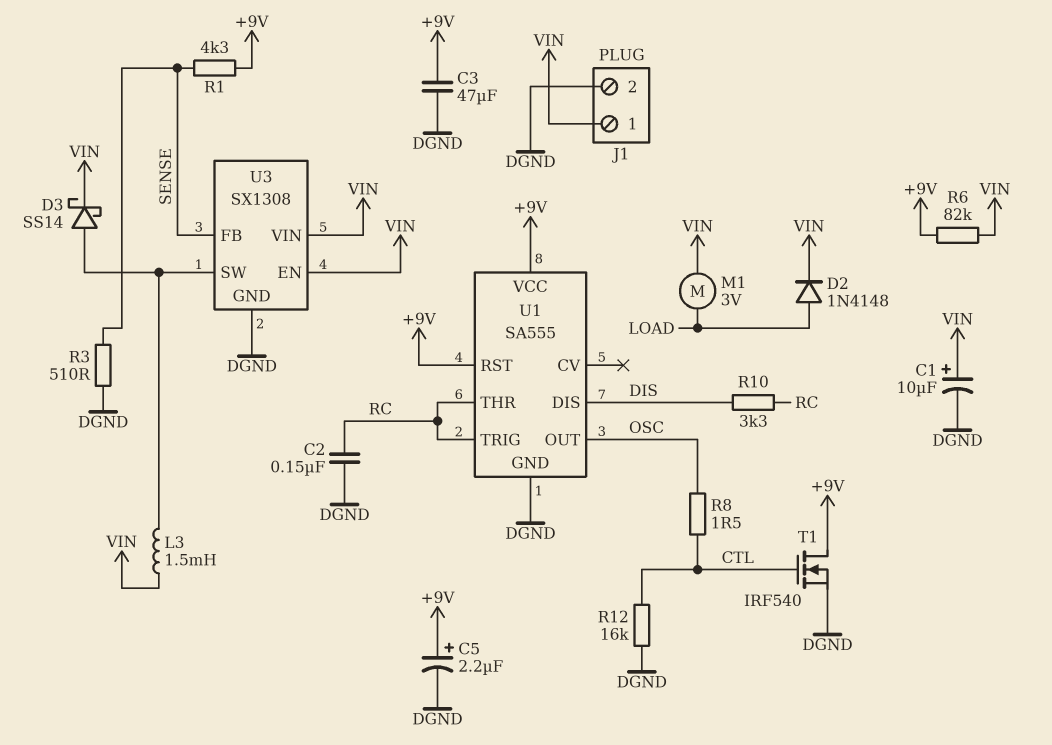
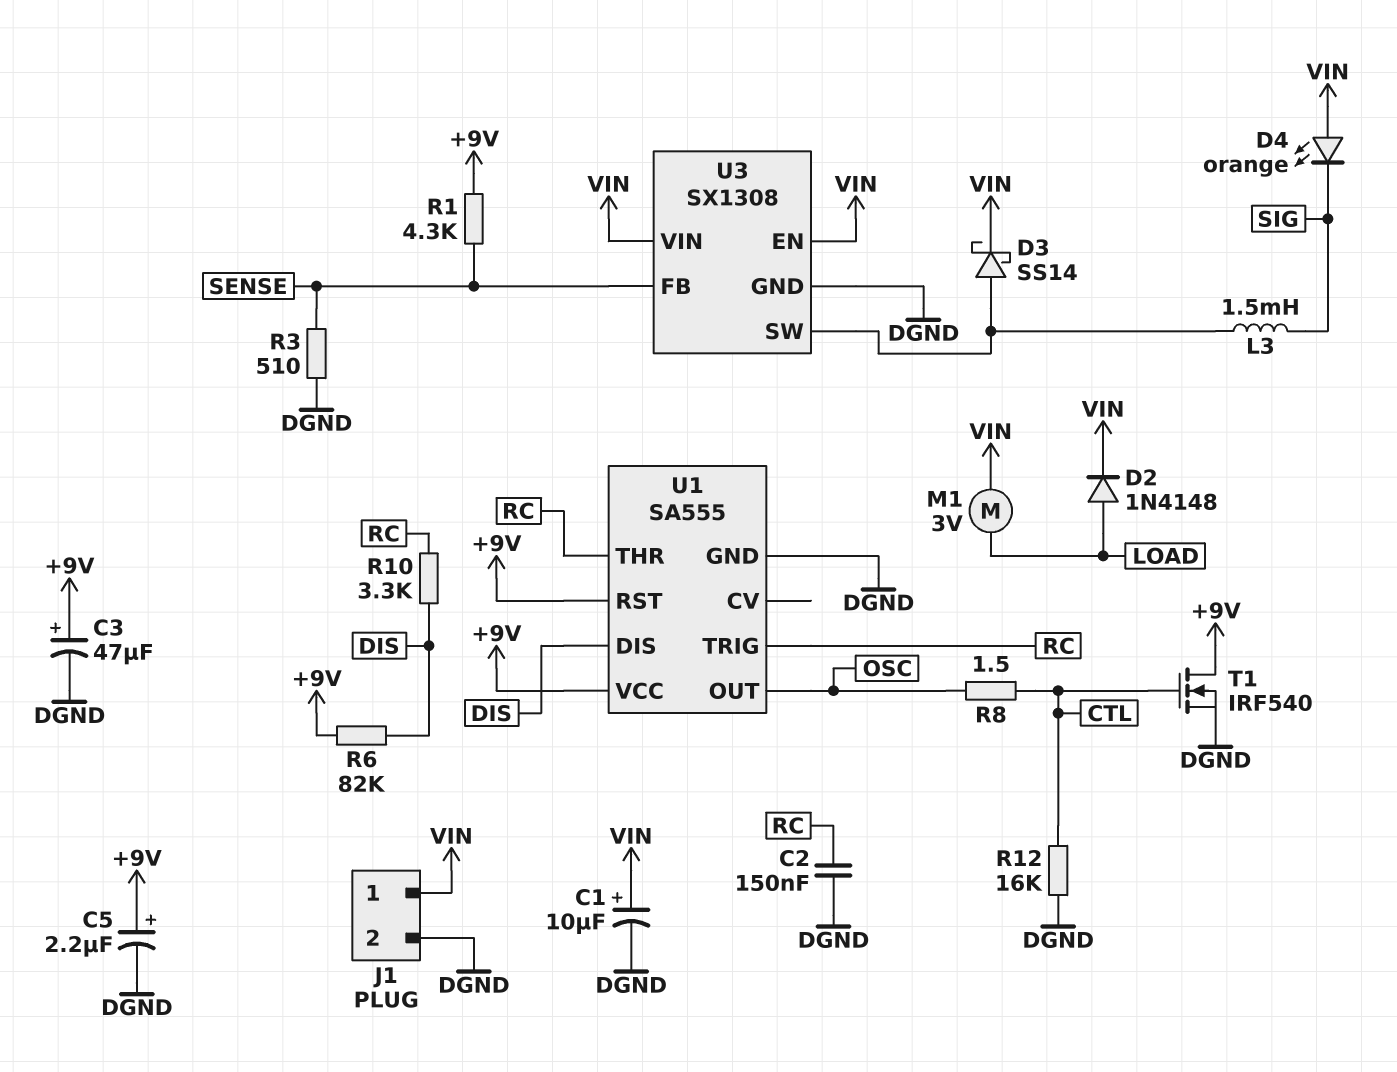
C3: 47uF (+9V, DGND) -> 47uF (plus +9V, minus DGND)
D4: none -> LED orange (A VIN, K SIG)
L3: 1.5mH (U3/SW, VIN) -> 1.5mH (SIG, U3/SW)
R6: 82k (+9V, VIN) -> 82k (+9V, DIS)

